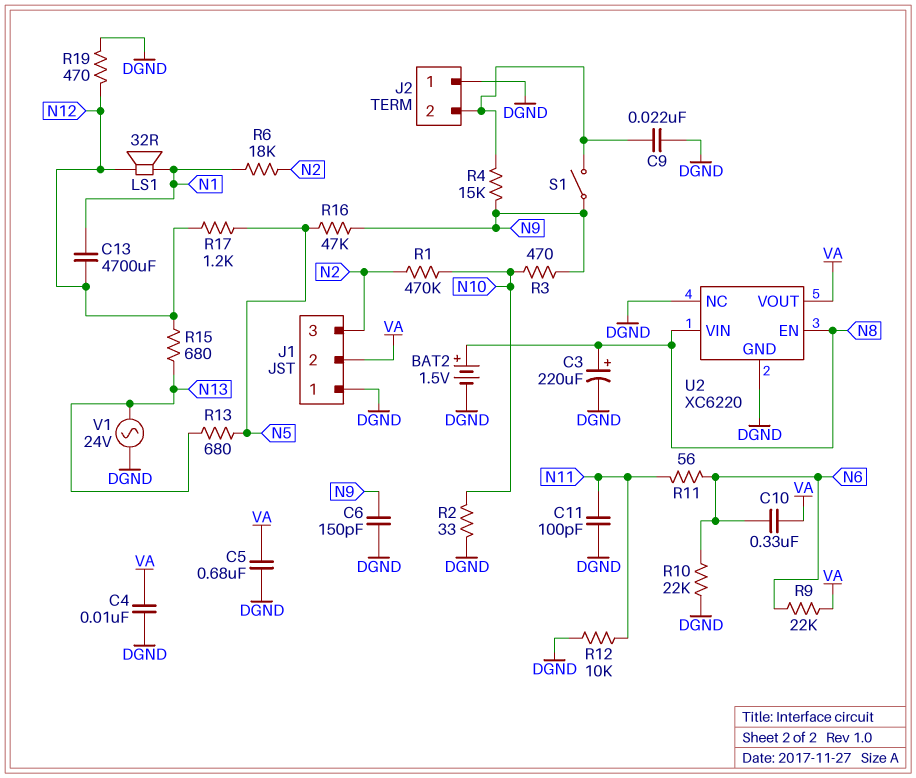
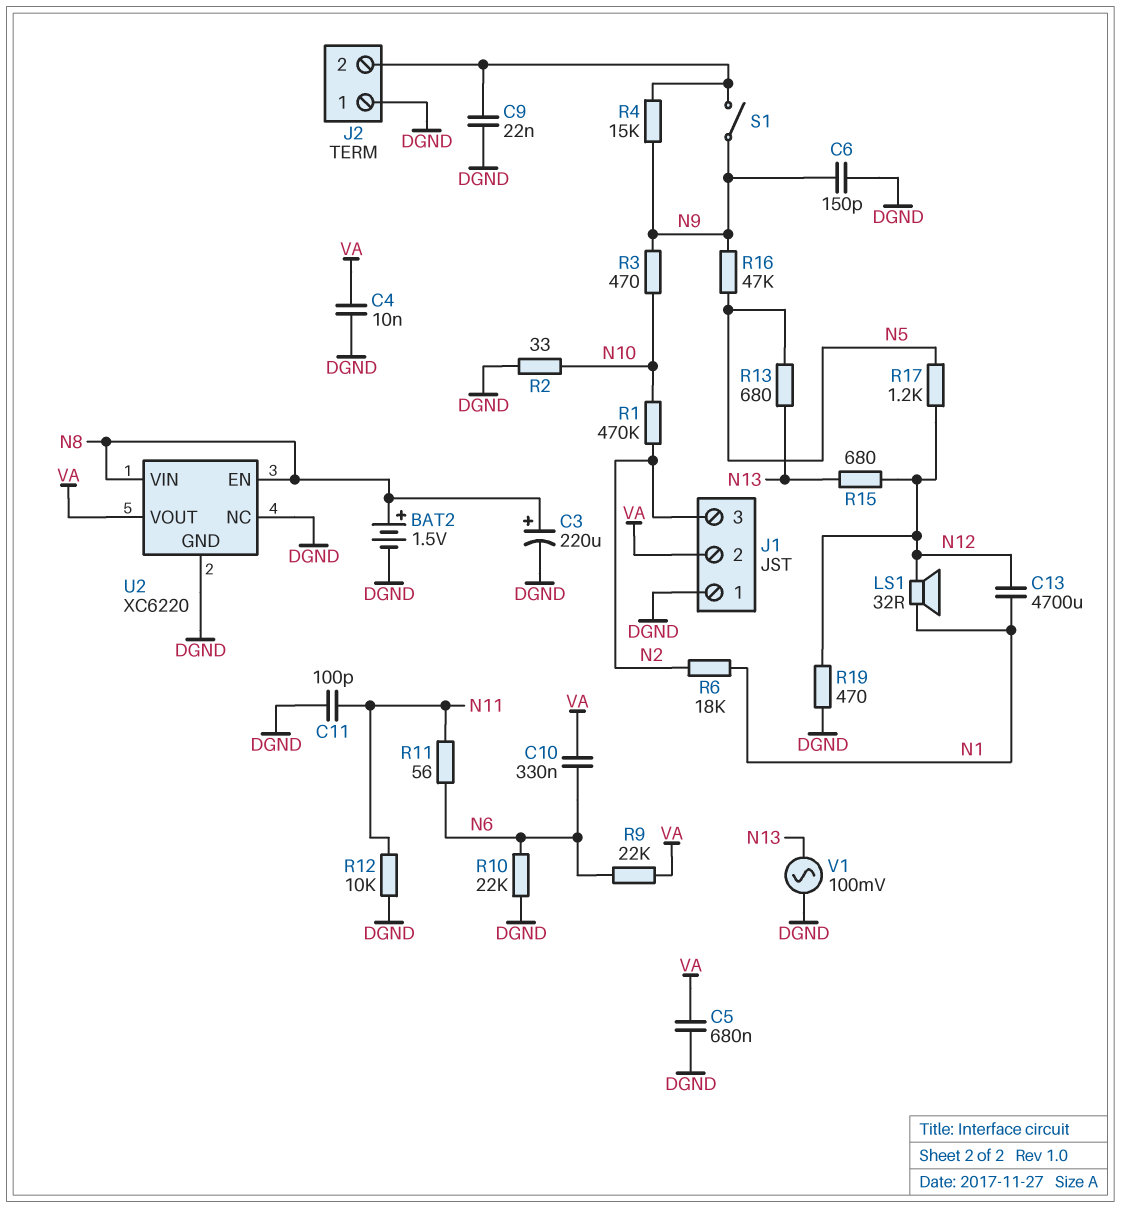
V1: AC 24V (DGND, N13) -> AC 100mV (DGND, N13)

